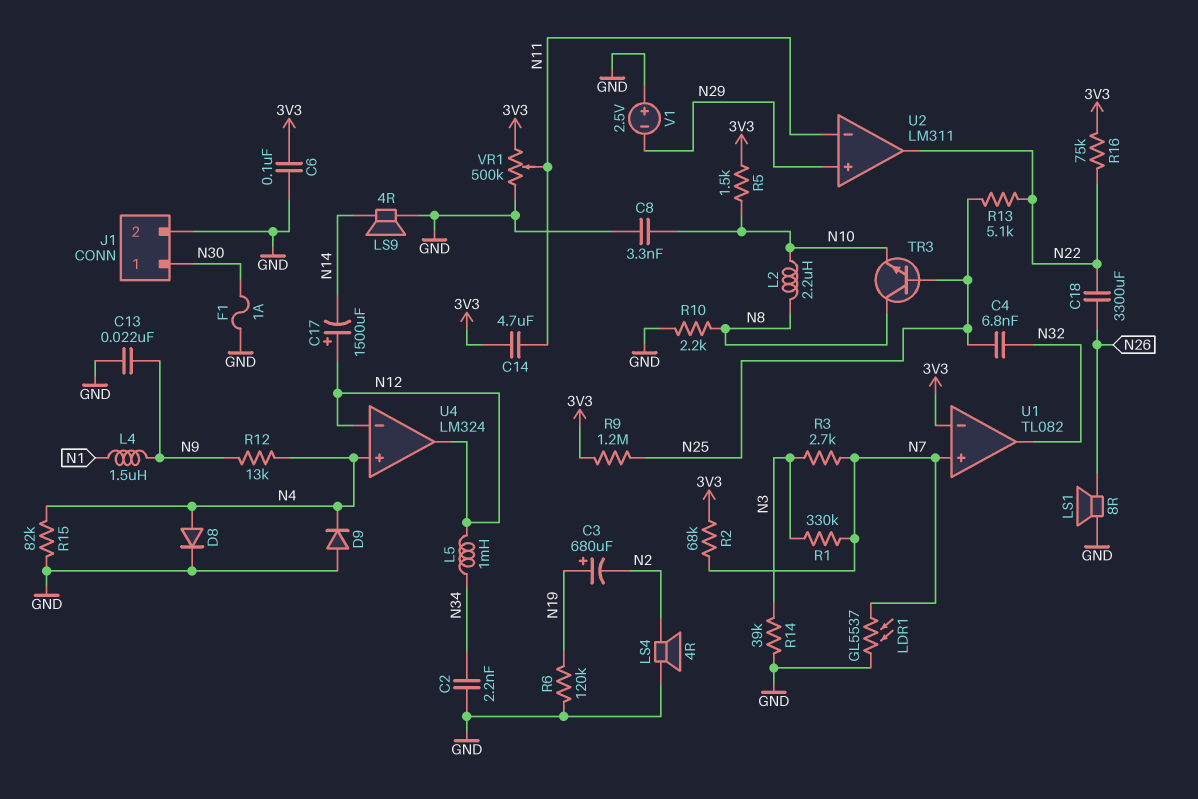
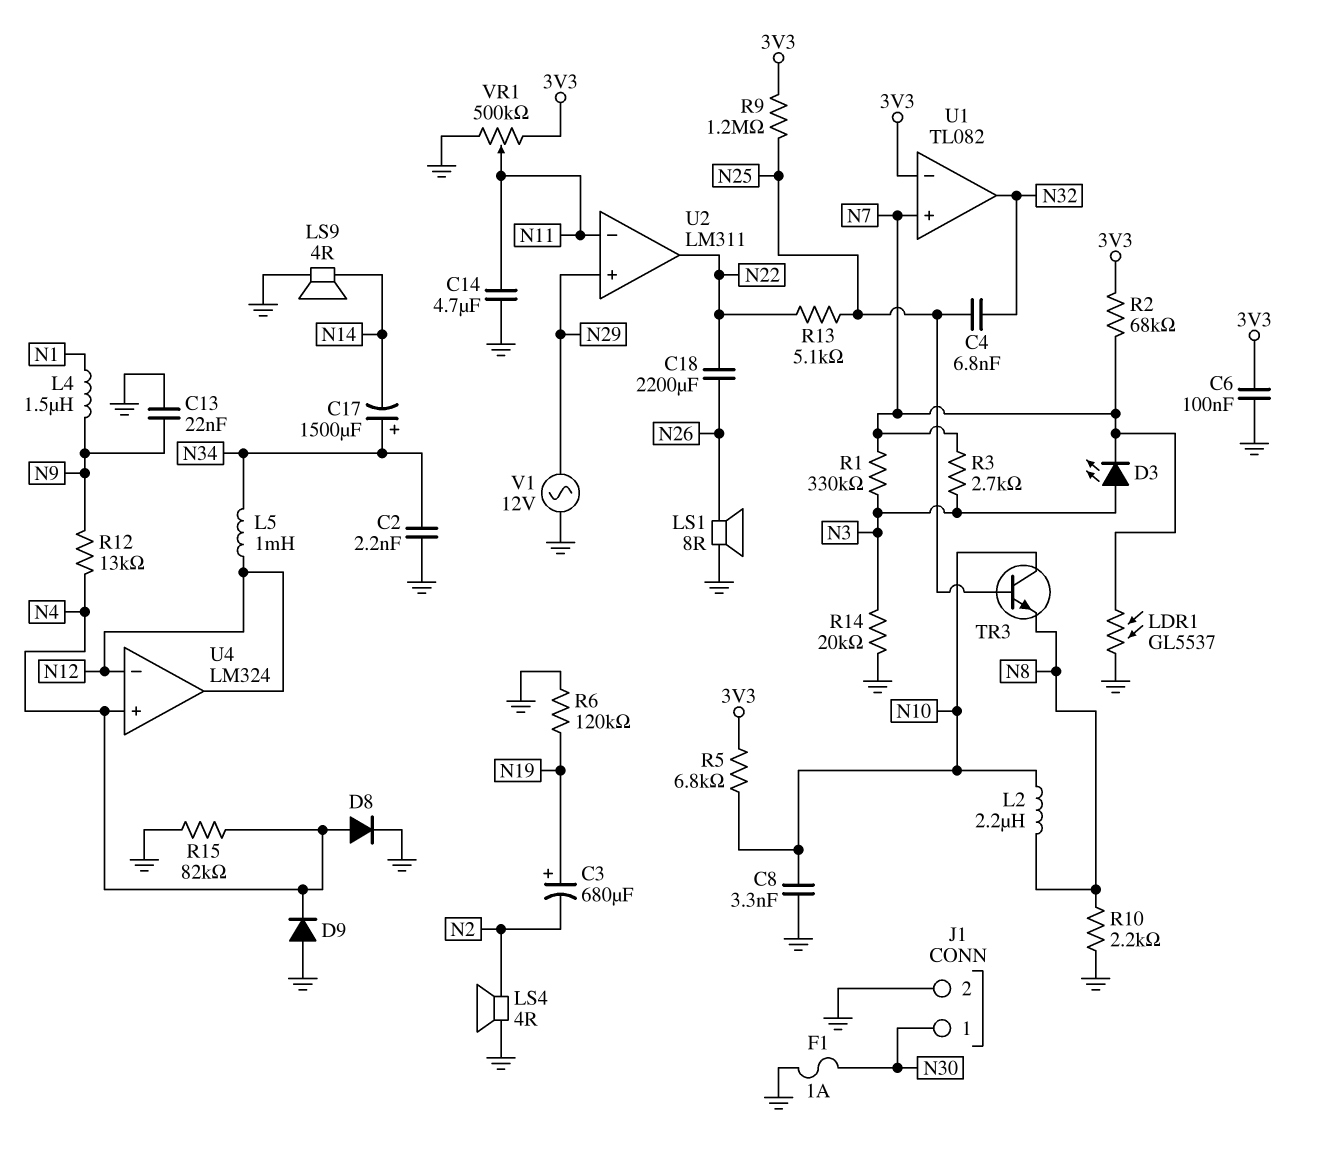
C14: 4.7uF (3V3, N11) -> 4.7uF (GND, N11)
C17: 1500uF (plus N12, minus N14) -> 1500uF (plus N34, minus N14)
C18: 3300uF (N22, N26) -> 2200uF (N22, N26)
D3: none -> LED (A N3, K N7)
R5: 1.5k (3V3, N10) -> 6.8k (3V3, N10)
R14: 39k (GND, N3) -> 20k (GND, N3)
R16: 75k (3V3, N22) -> none
TR3: NPN (B N25, C N8, E N10) -> NPN (B N25, C N10, E N8)
V1: 2.5V (plus GND, minus N29) -> AC 12V (GND, N29)

